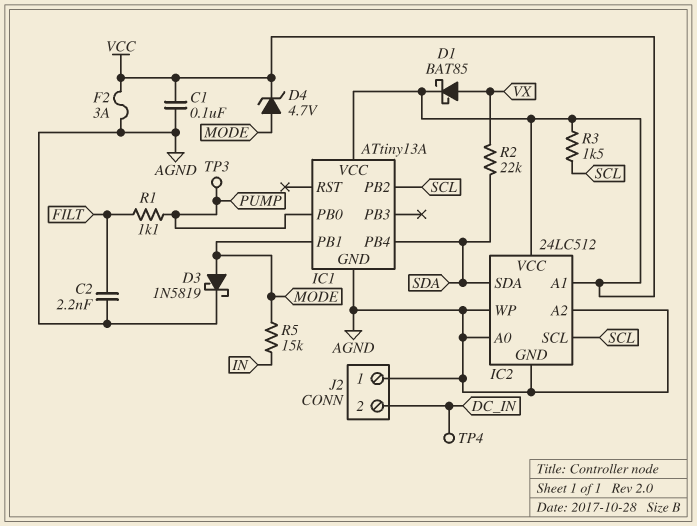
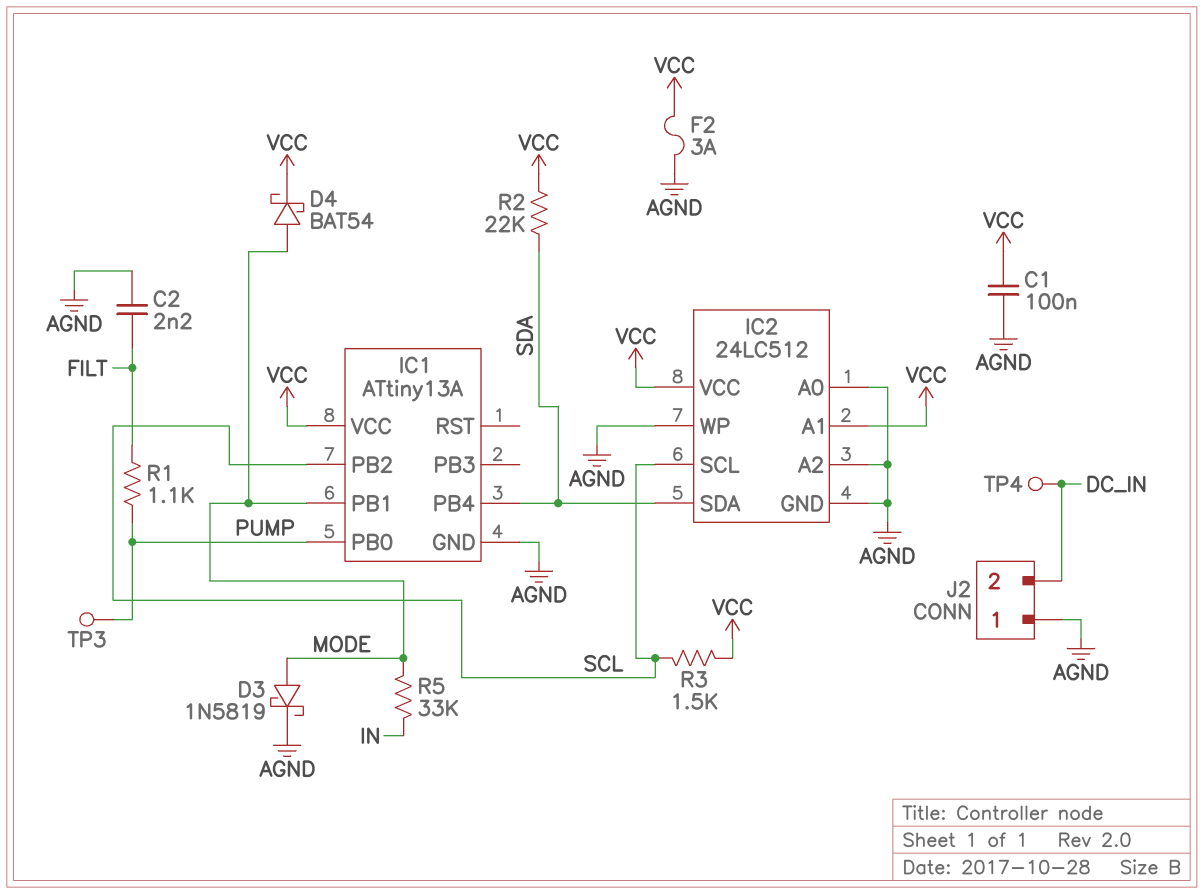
D1: schottky BAT85 (A VX, K VCC) -> none
D4: zener 4.7V (A MODE, K VCC) -> schottky BAT54 (A MODE, K VCC)
R2: 22k (SDA, VX) -> 22k (SDA, VCC)
R5: 15k (IN, MODE) -> 33k (IN, MODE)

